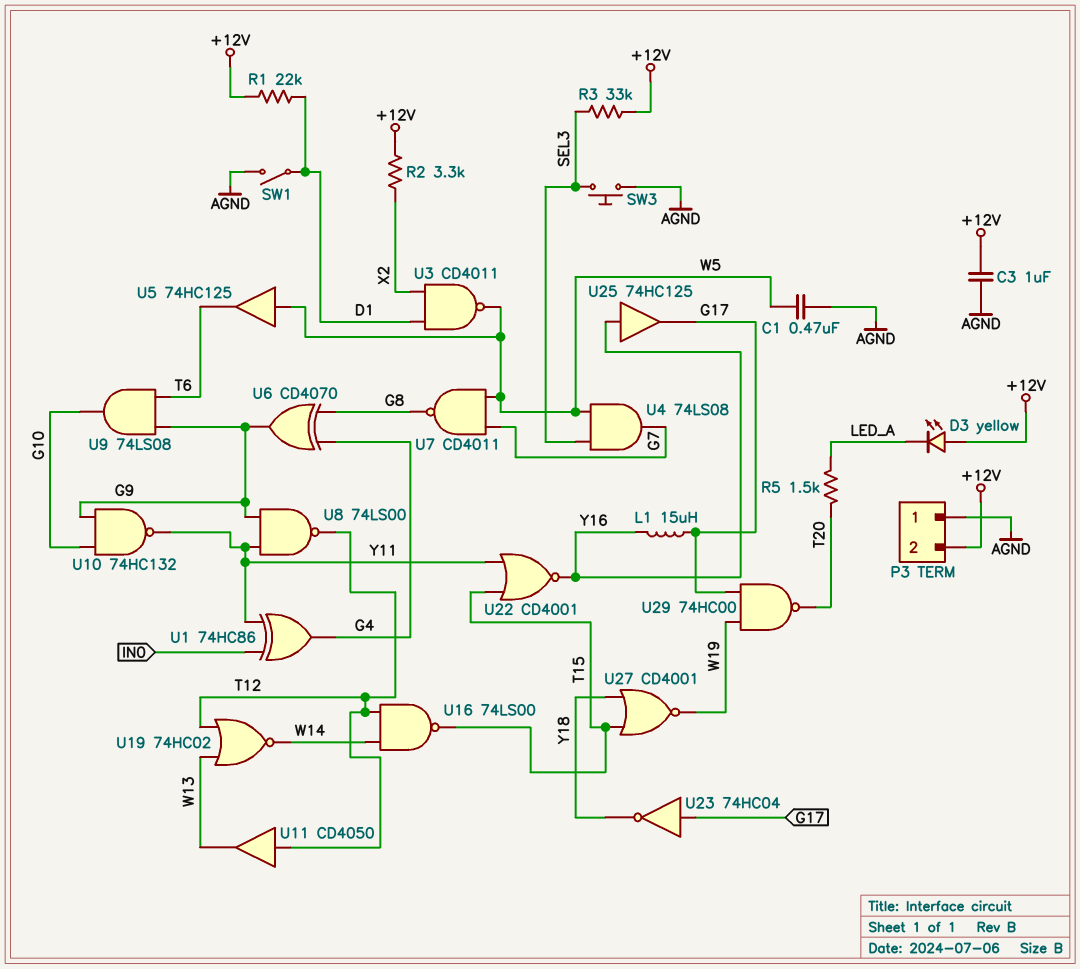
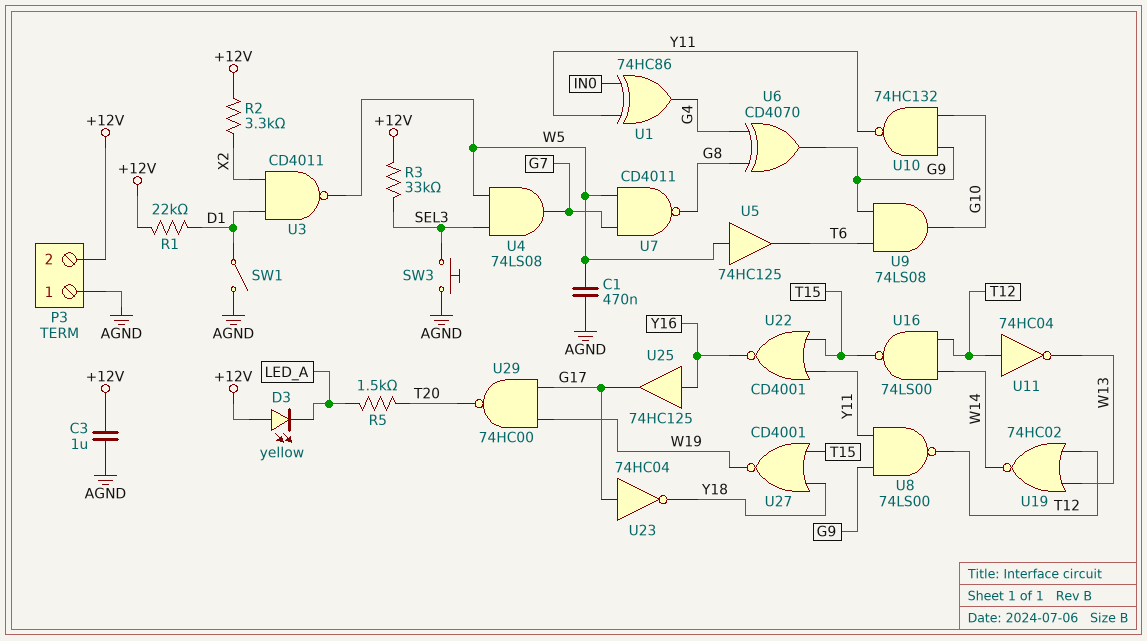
L1: 15uH (G17, Y16) -> none
U11: buffer CD4050 (in T12, out W13) -> NOT 74HC04 (in T12, out W13)

